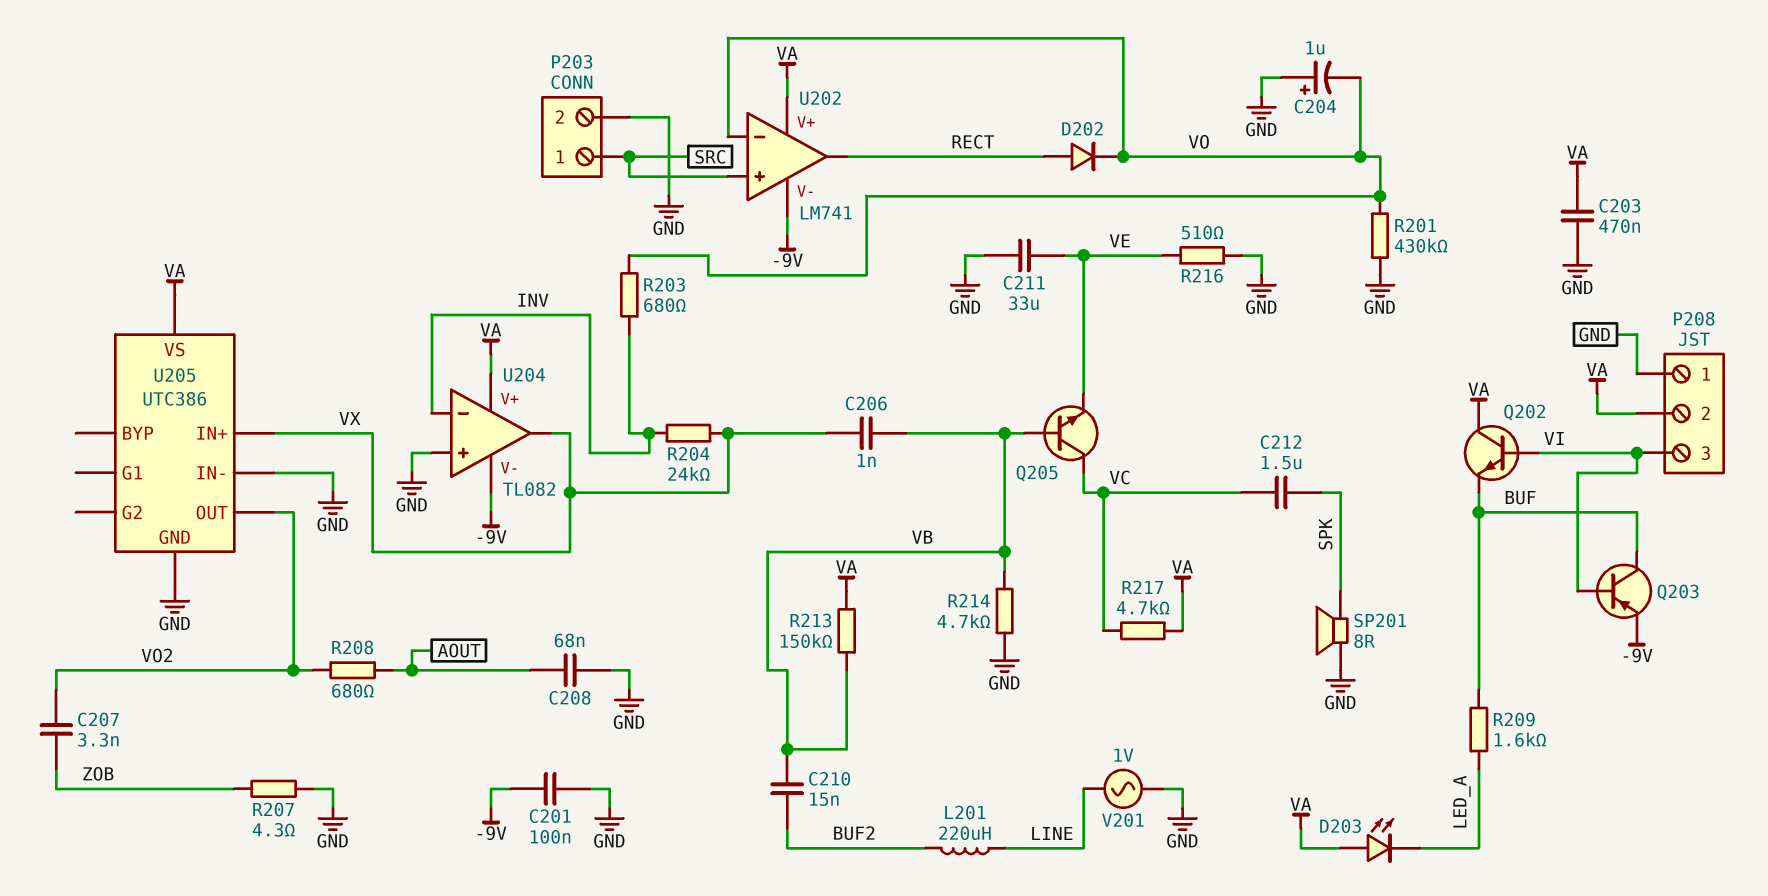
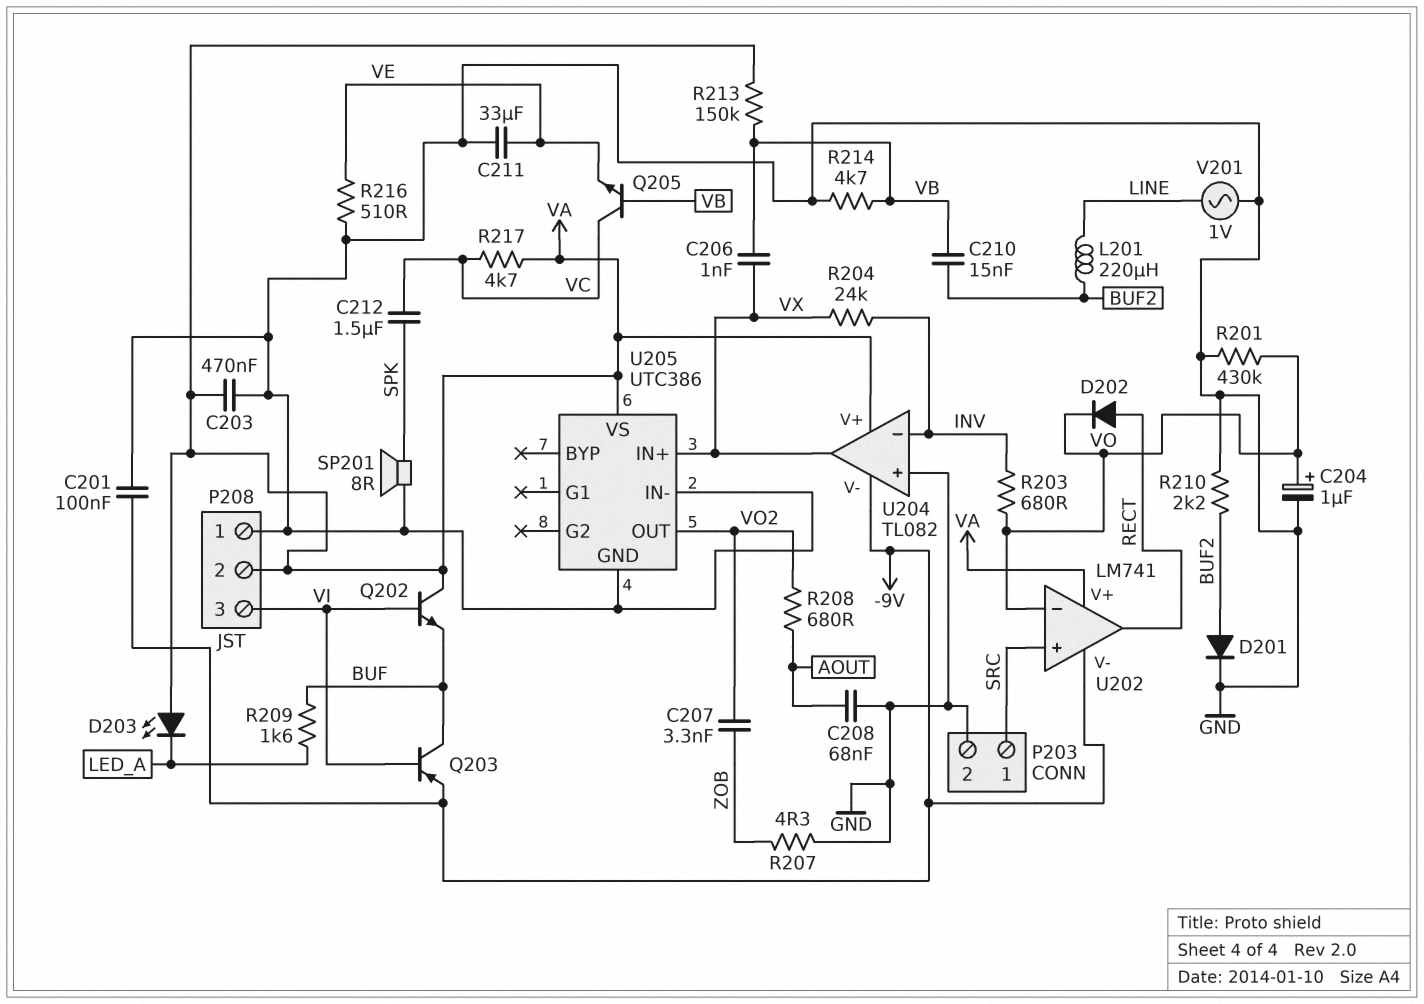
C204: 1uF (plus GND, minus VO) -> 1uF (plus VO, minus GND)
D201: none -> diode (A BUF2, K GND)
R210: none -> 2.2k (BUF2, GND)

